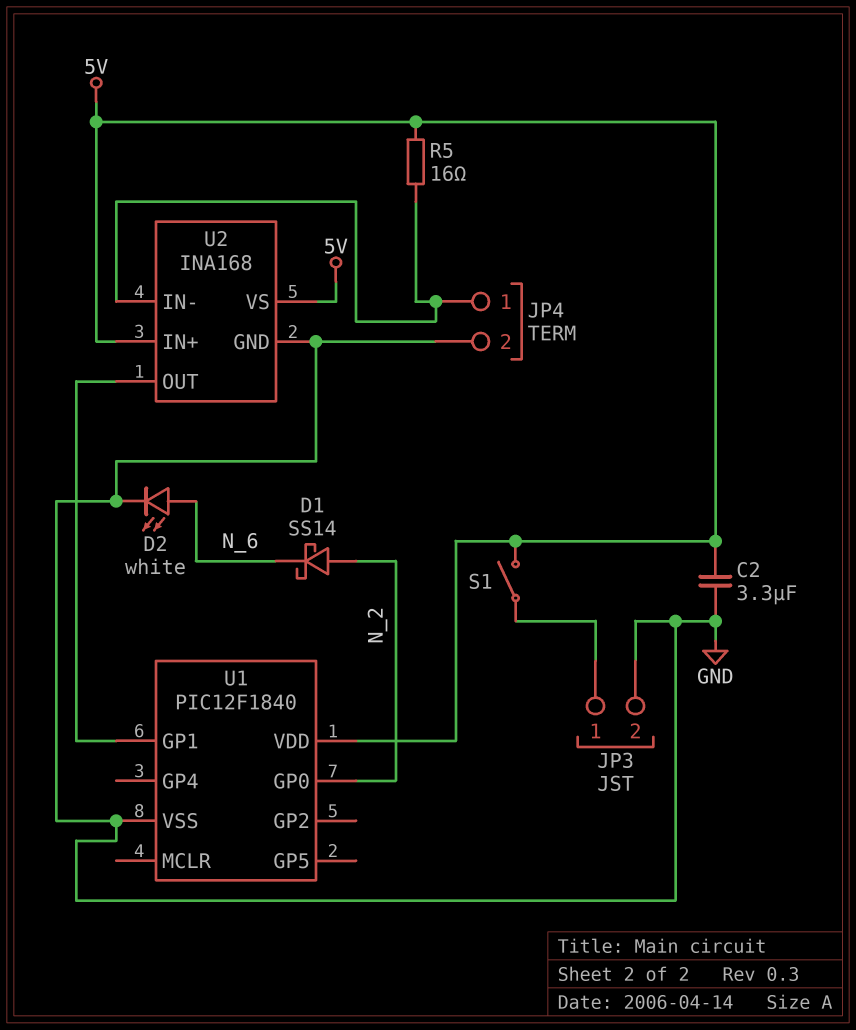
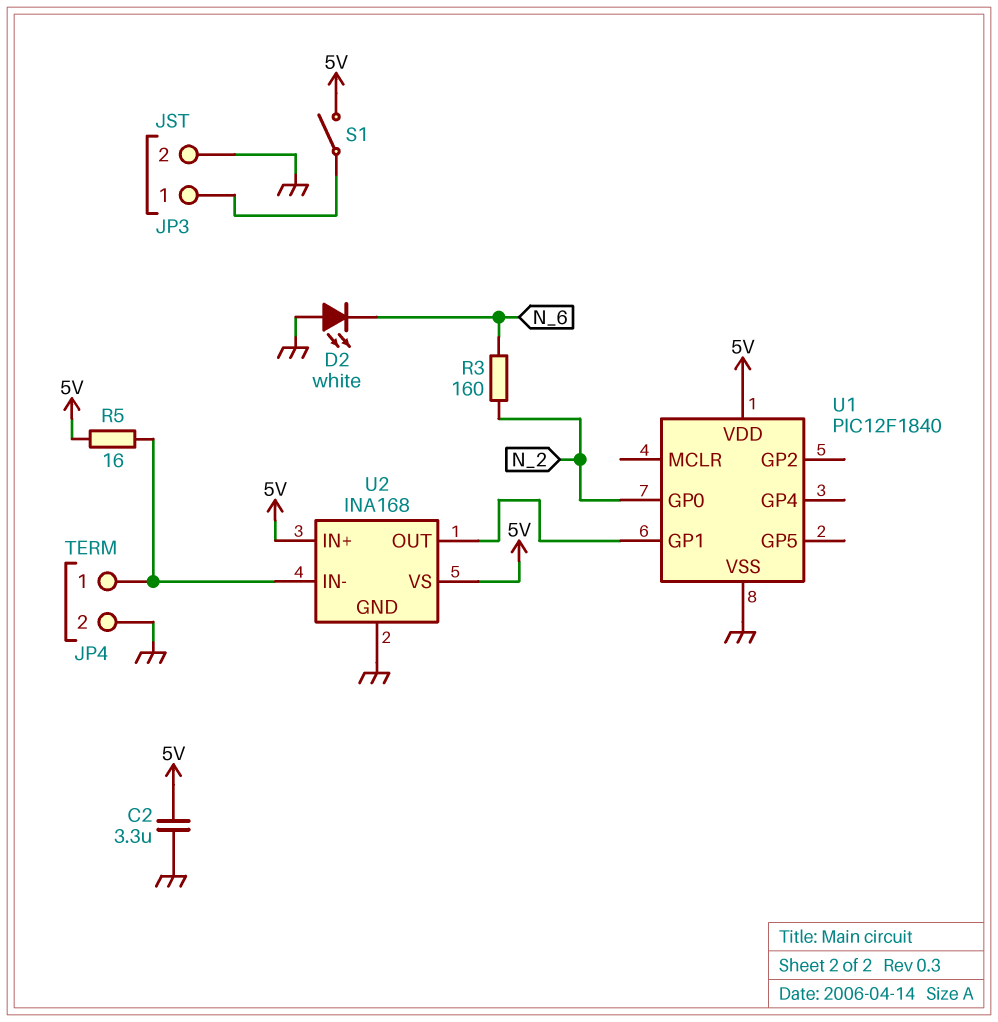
D1: schottky SS14 (A N_2, K N_6) -> none
D2: LED white (A N_6, K GND) -> LED white (A GND, K N_6)
R3: none -> 160 (N_2, N_6)

